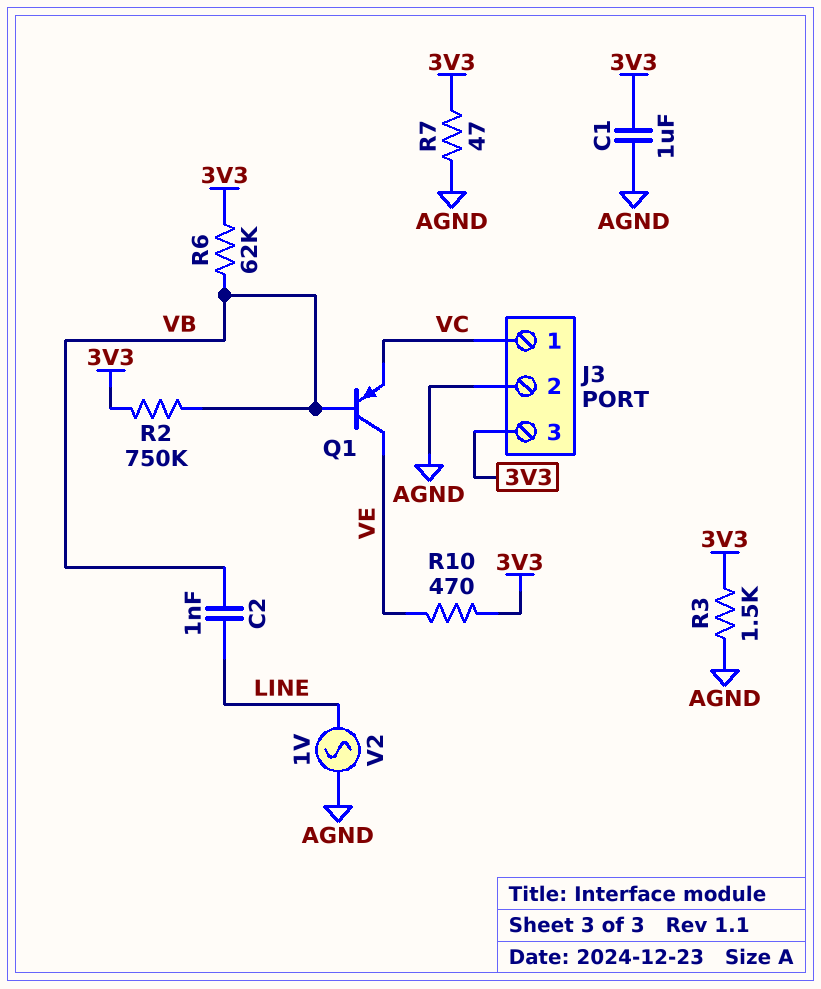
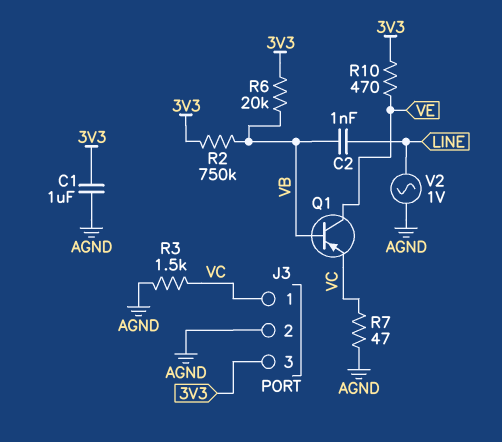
R3: 1.5k (3V3, AGND) -> 1.5k (AGND, VC)
R6: 62k (3V3, VB) -> 20k (3V3, VB)
R7: 47 (3V3, AGND) -> 47 (AGND, VC)

